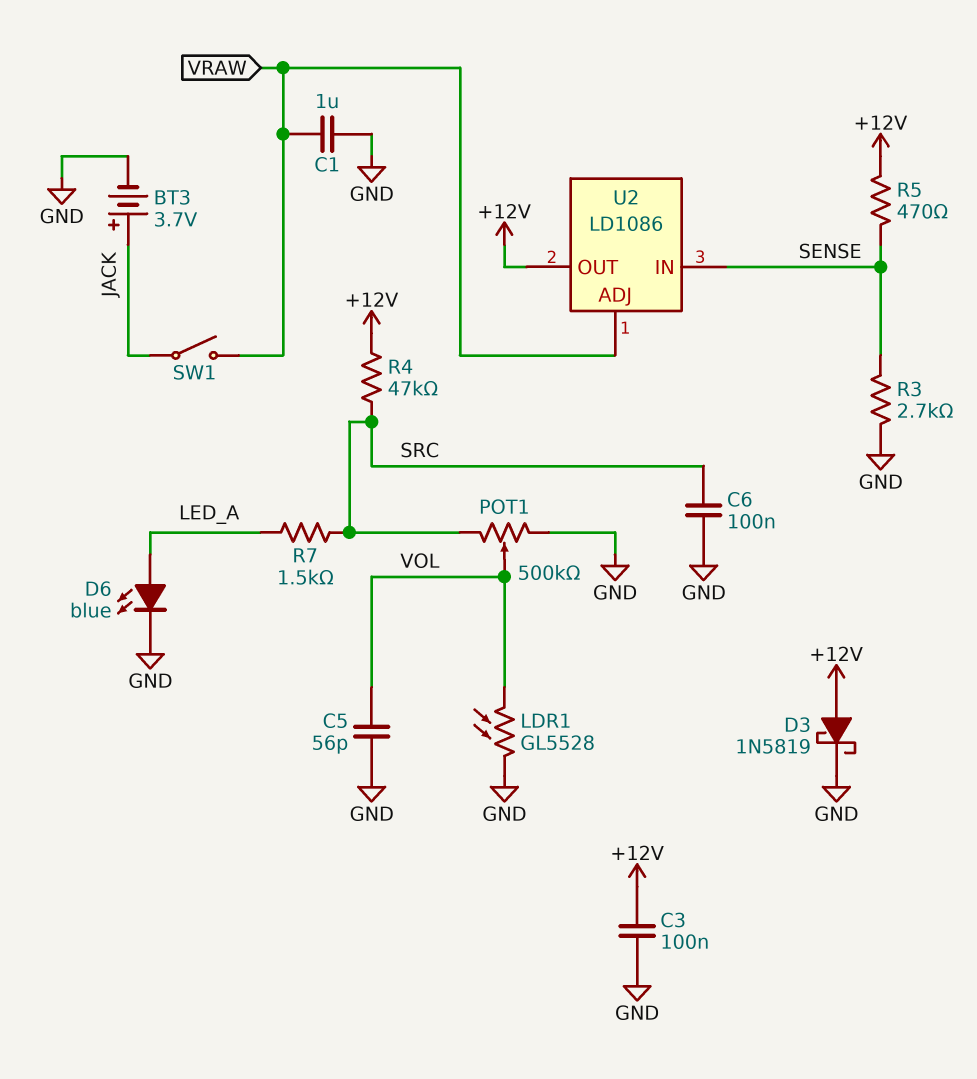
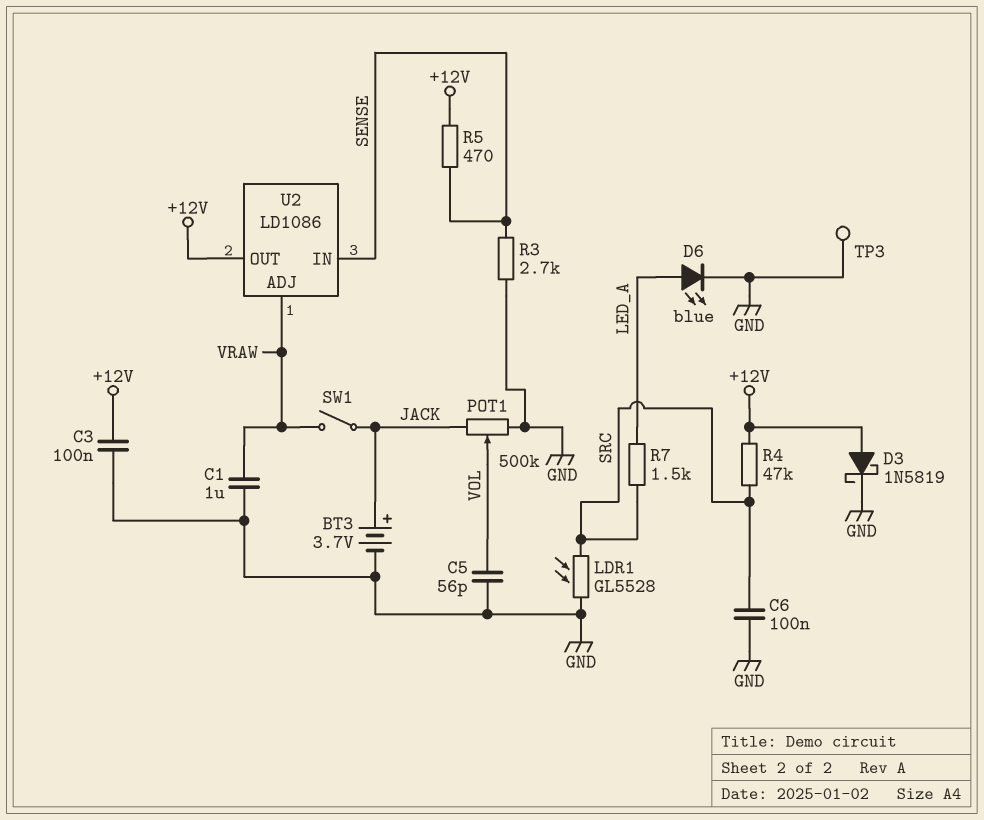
LDR1: GL5528 (GND, VOL) -> GL5528 (GND, SRC)
POT1: 500k (GND, SRC, wiper VOL) -> 500k (GND, JACK, wiper VOL)
TP3: none -> test point (GND)

